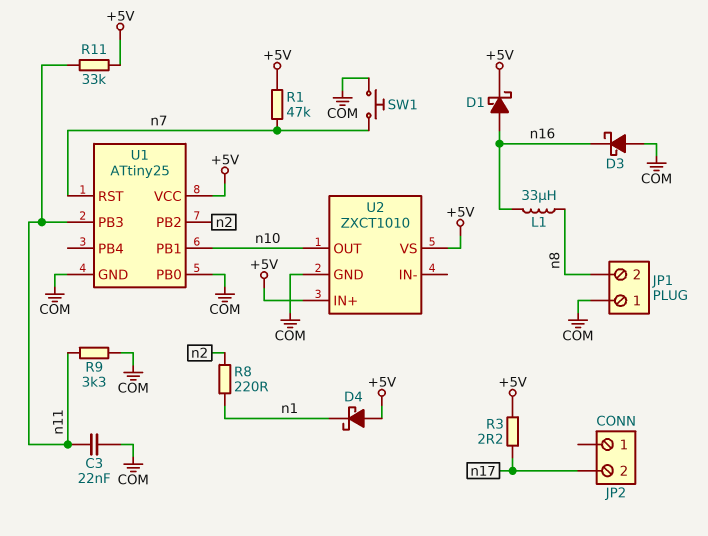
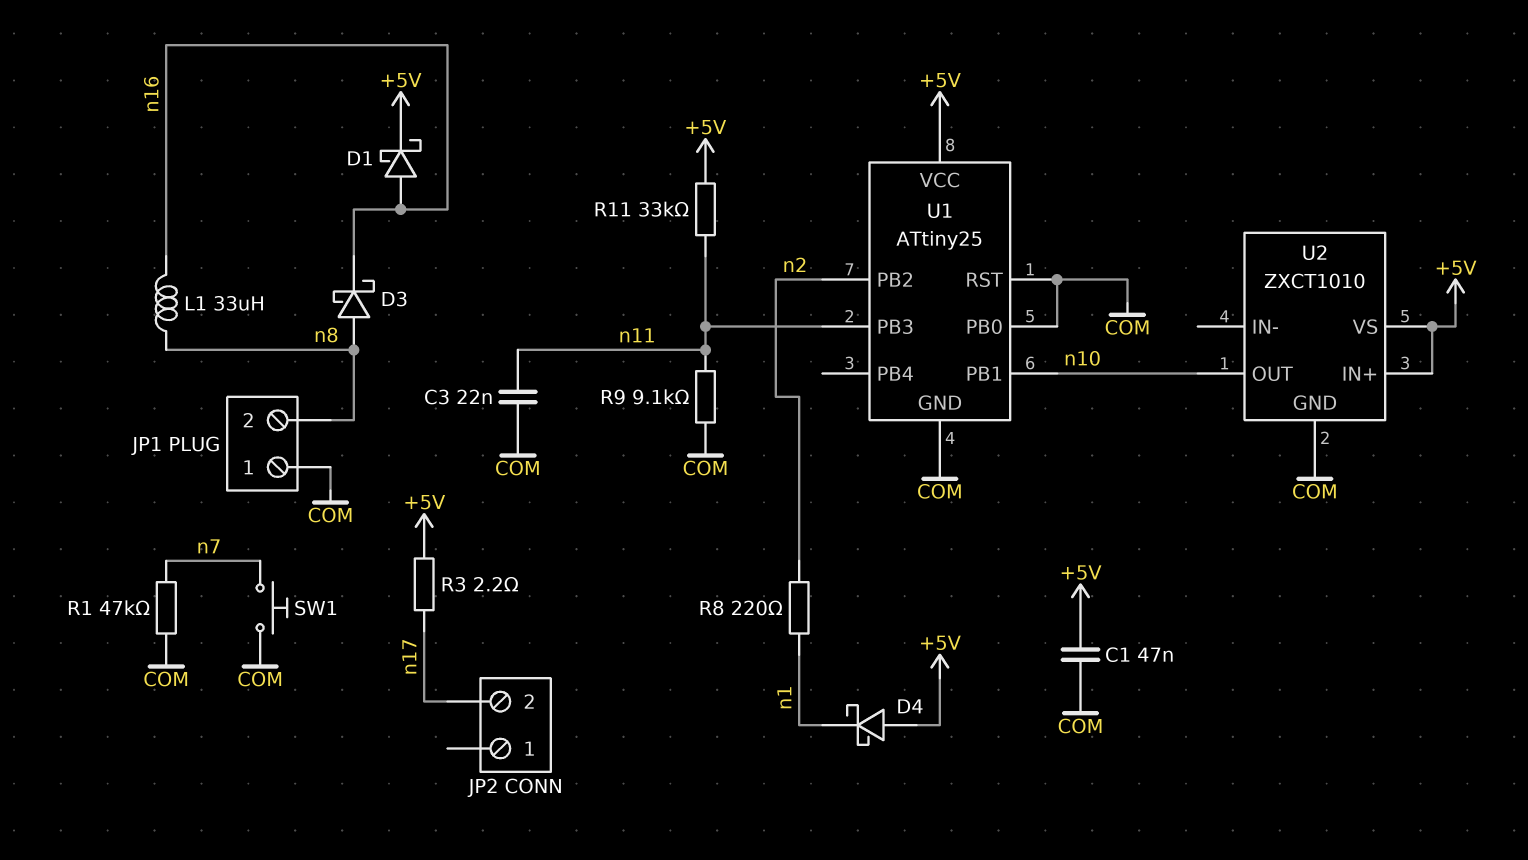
C1: none -> 47nF (+5V, COM)
D3: schottky (A COM, K n16) -> schottky (A n8, K n16)
R1: 47k (+5V, n7) -> 47k (COM, n7)
R9: 3.3k (COM, n11) -> 9.1k (COM, n11)
U1 pin RST: n7 -> COM

